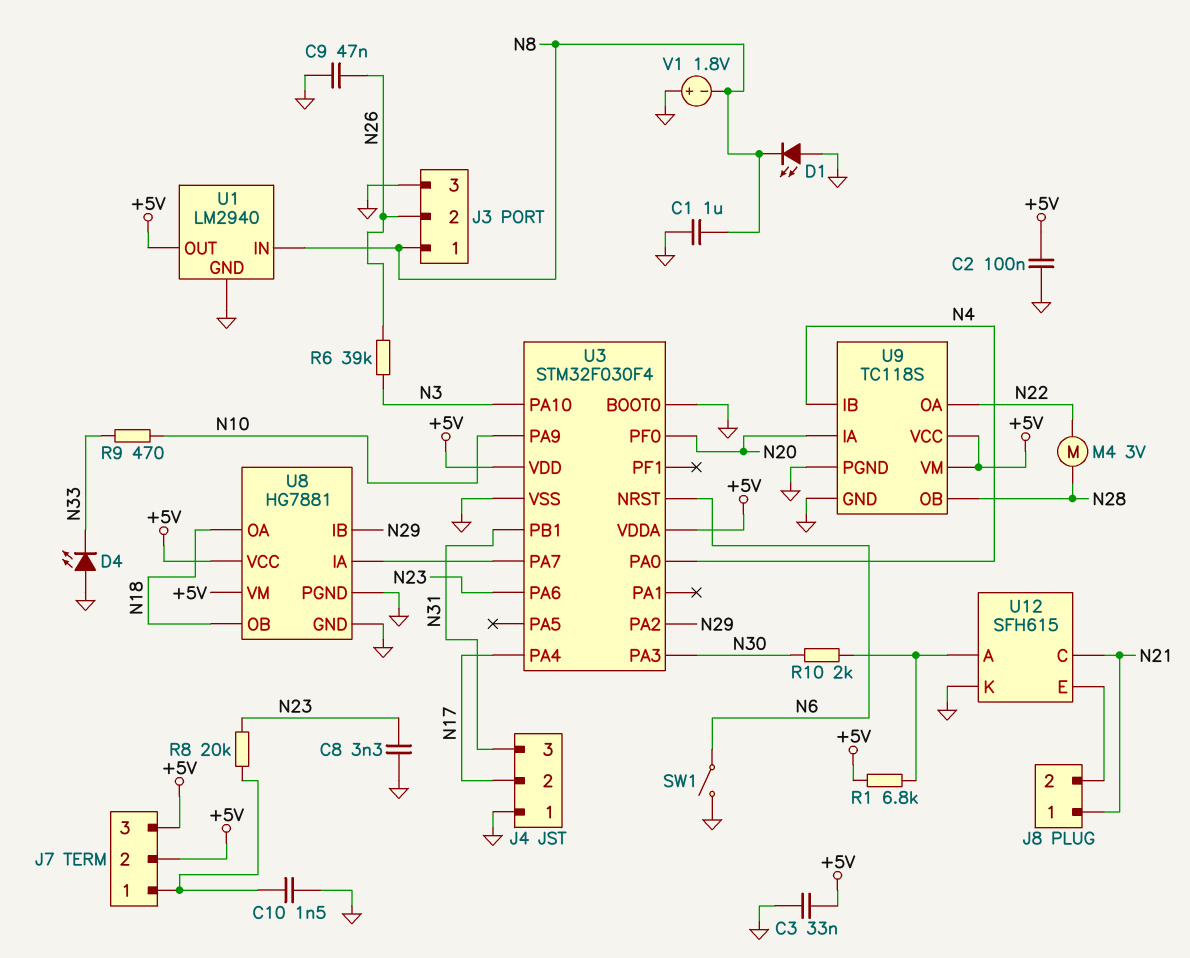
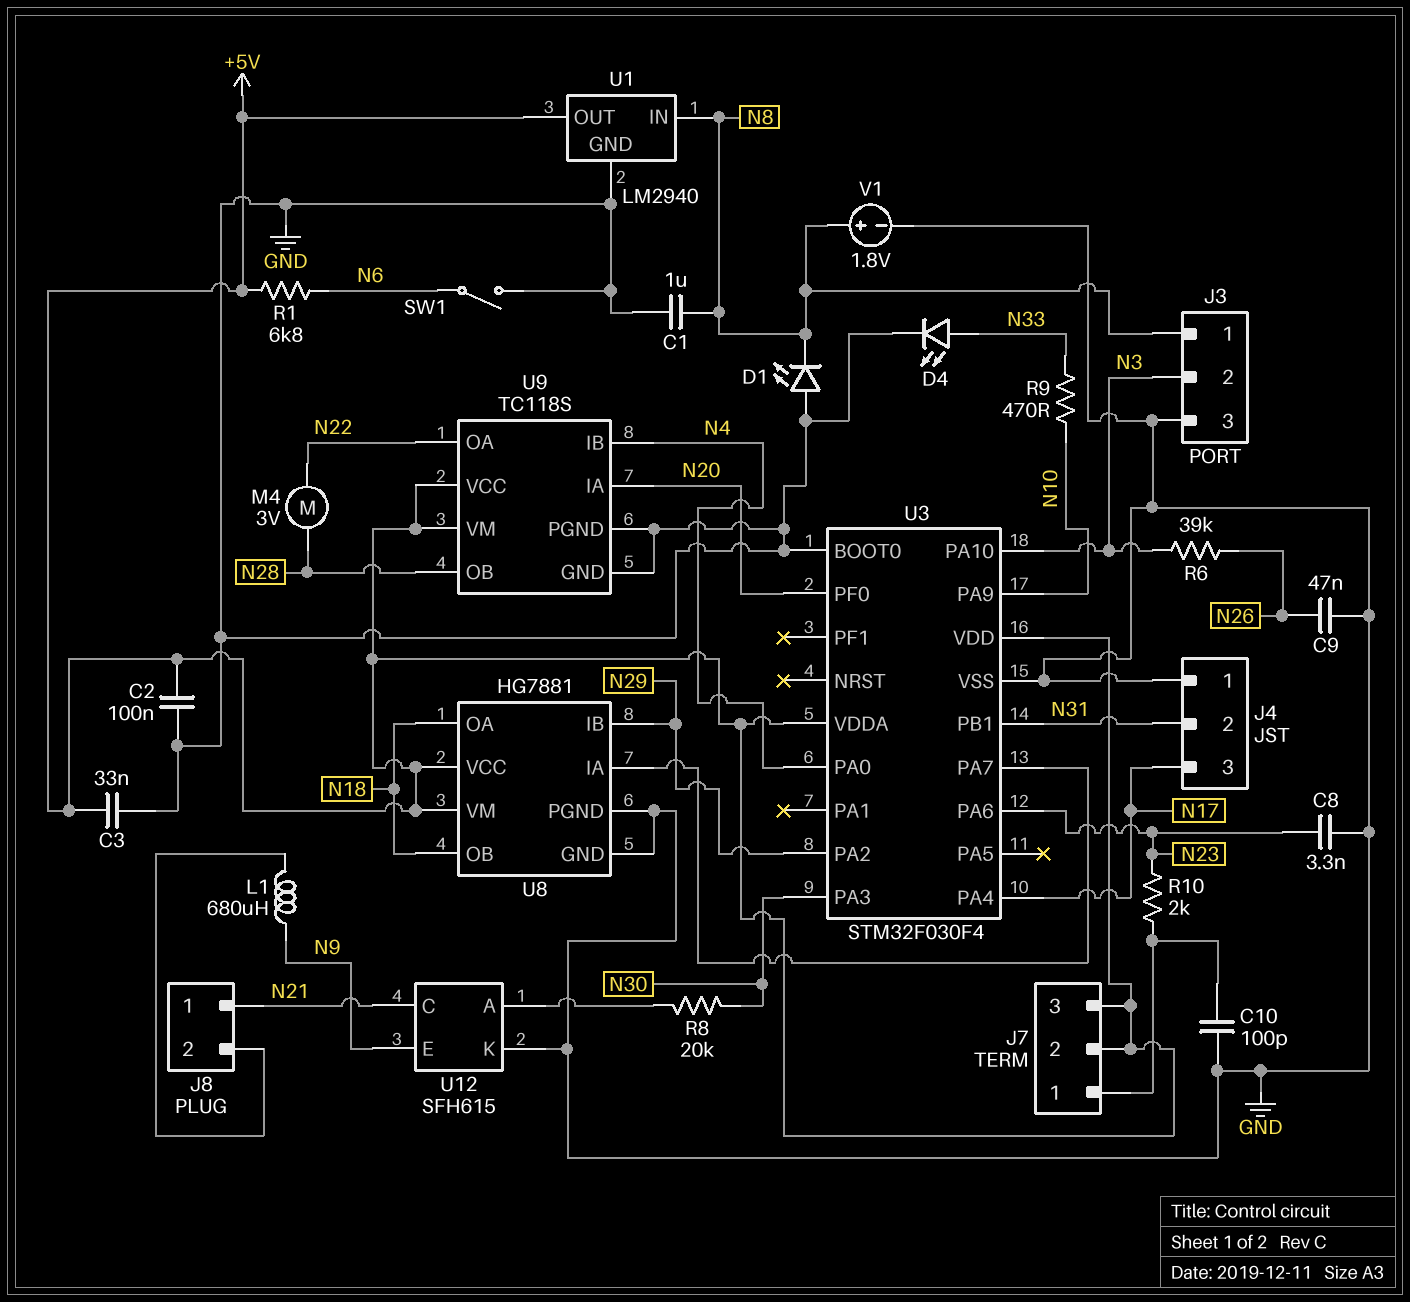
C10: 1.5nF (GND, J7/1) -> 100pF (GND, J7/1)
D4: LED (A GND, K N33) -> LED (A N33, K GND)
J3 pin 2: N26 -> N3
J4 pin 2: N17 -> N31
J4 pin 3: N31 -> N17
L1: none -> 680uH (J8/2, N9)
R1: 6.8k (+5V, U12/A) -> 6.8k (+5V, N6)
R8: 20k (J7/1, N23) -> 20k (N30, U12/A)
R10: 2k (N30, U12/A) -> 2k (J7/1, N23)
U3 pin NRST: N6 -> none
U12 pin E: J8/2 -> N9
V1: 1.8V (plus GND, minus N8) -> 1.8V (plus N8, minus GND)

